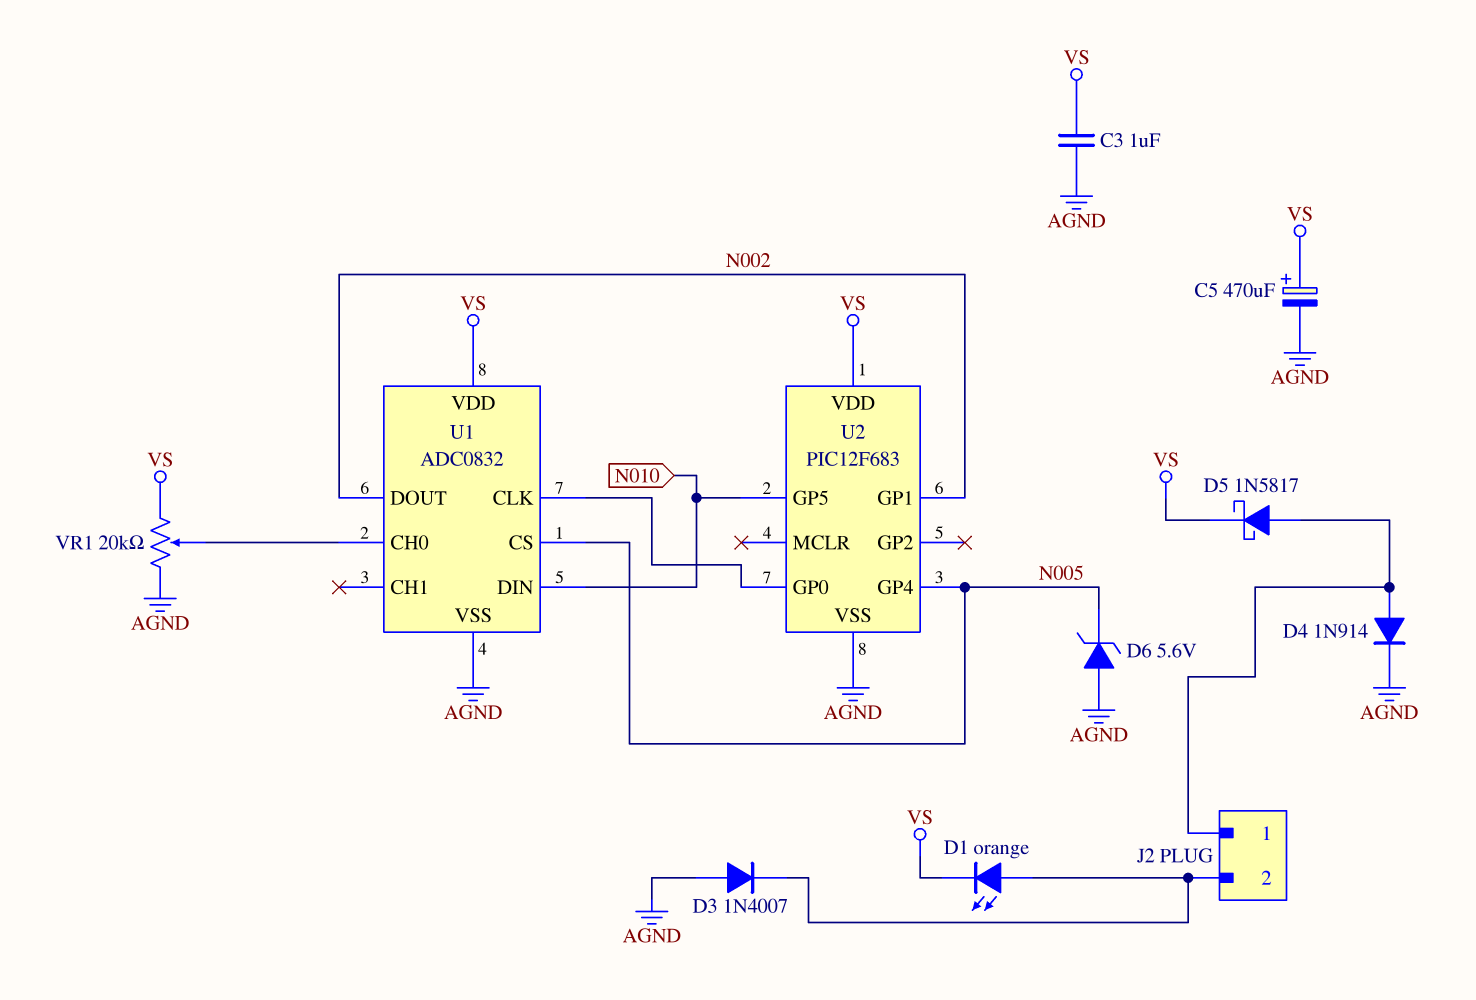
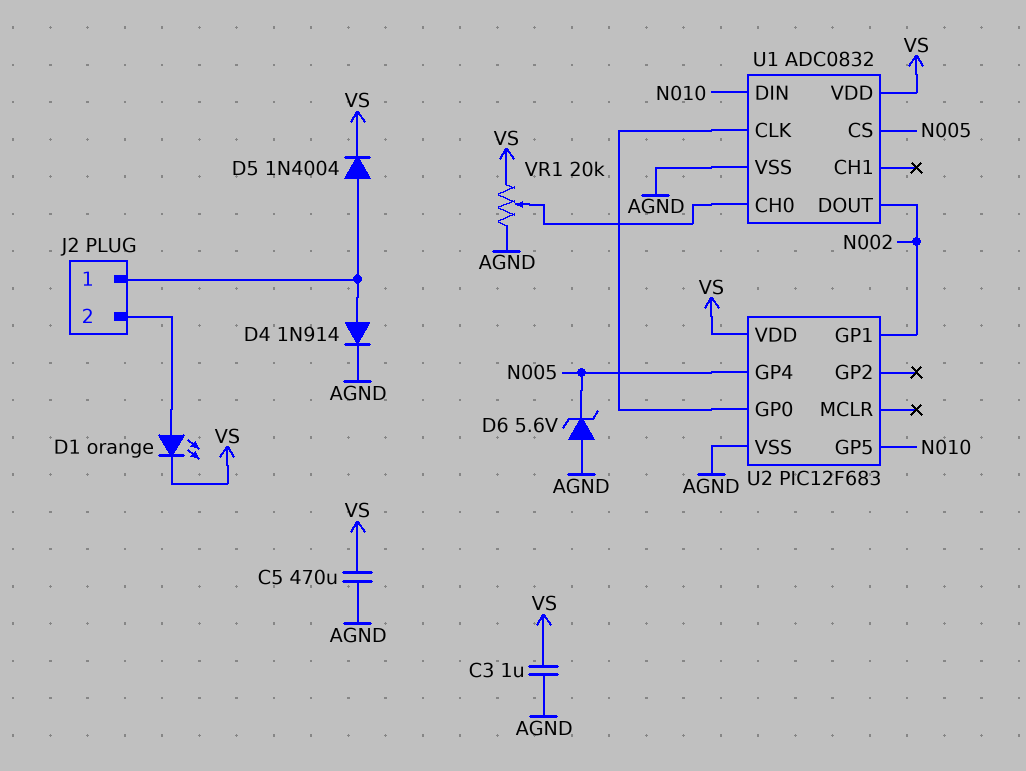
C5: 470uF (plus VS, minus AGND) -> 470uF (AGND, VS)
D3: diode 1N4007 (A AGND, K J2/2) -> none
D5: schottky 1N5817 (A J2/1, K VS) -> diode 1N4004 (A J2/1, K VS)

